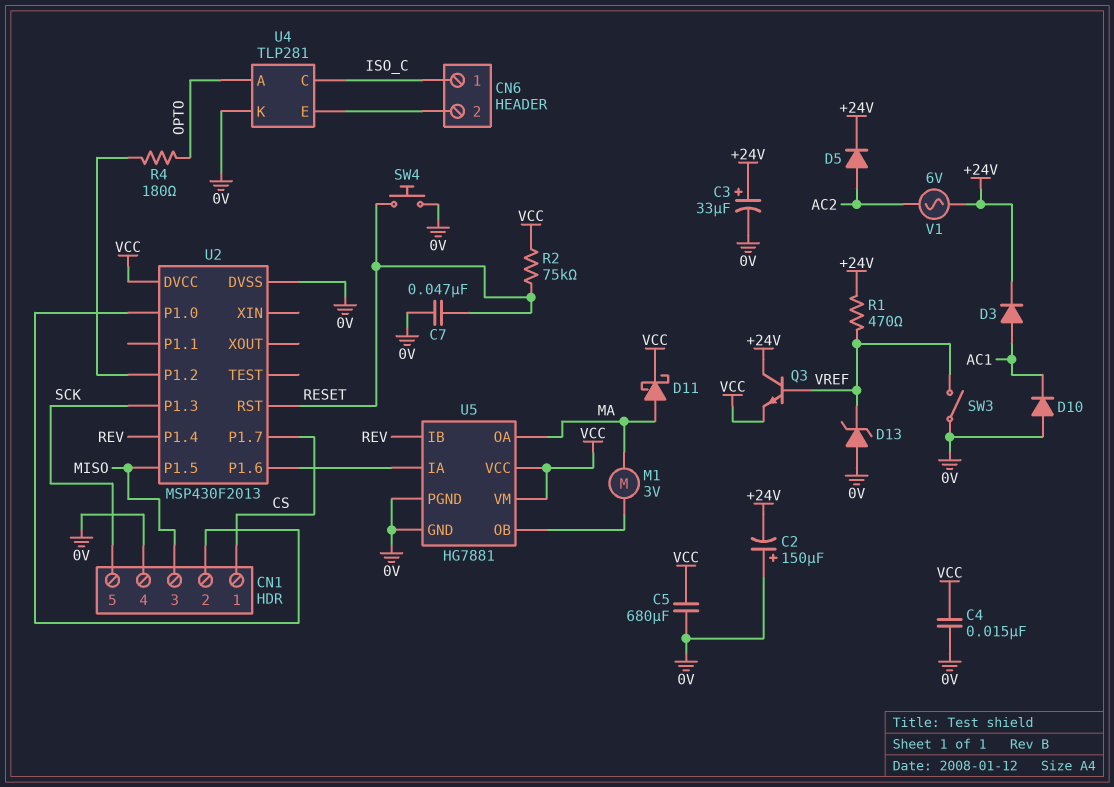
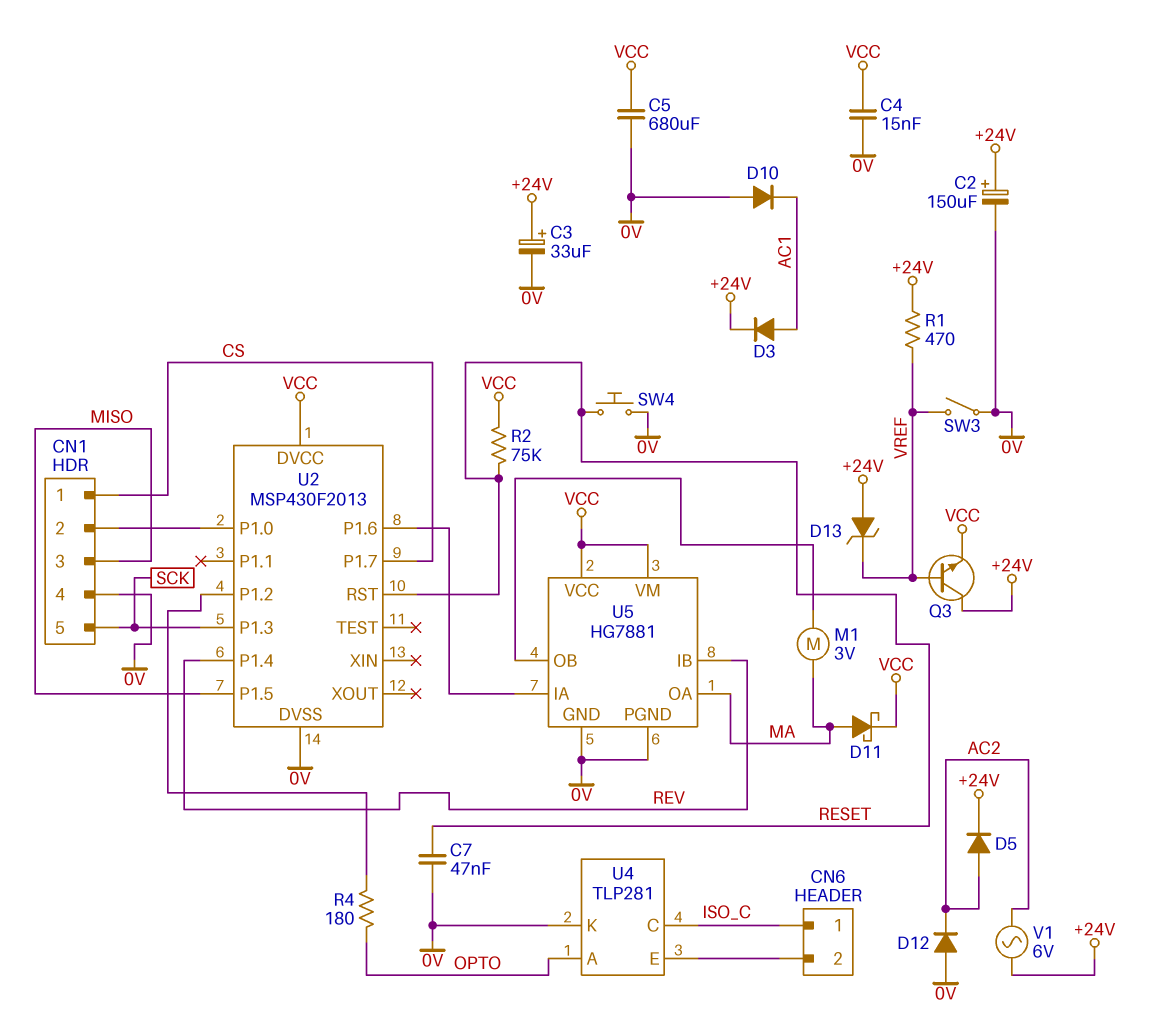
C2: 150uF (plus 0V, minus +24V) -> 150uF (plus +24V, minus 0V)
D12: none -> diode (A 0V, K AC2)
D13: zener (A 0V, K VREF) -> zener (A +24V, K VREF)

